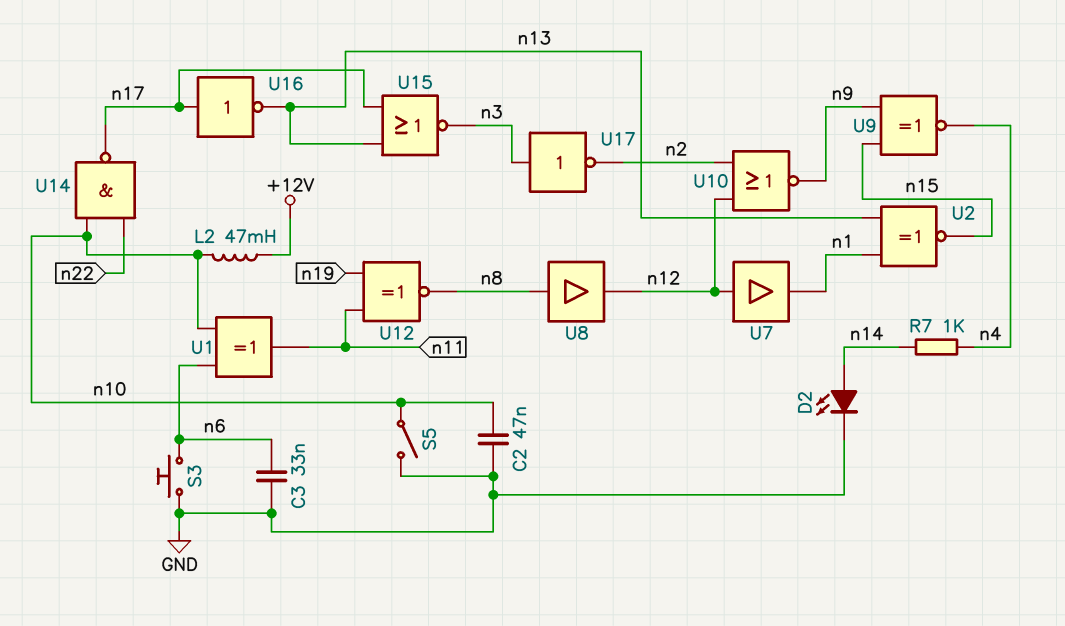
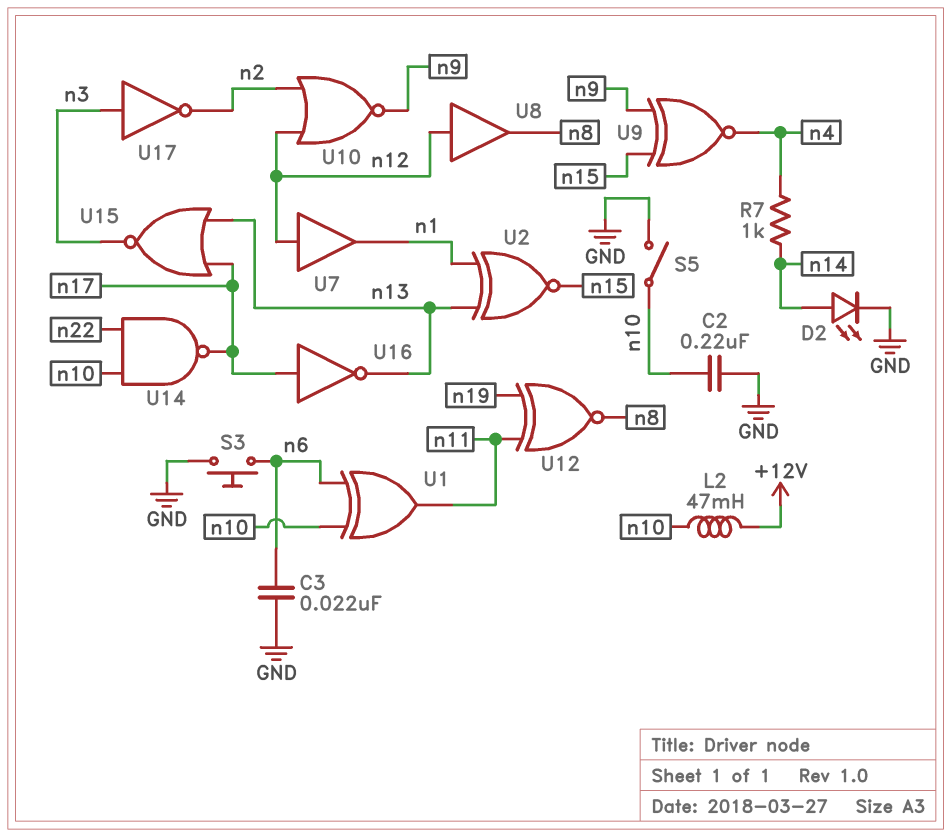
C2: 47nF (GND, n10) -> 220nF (GND, n10)
C3: 33nF (GND, n6) -> 22nF (GND, n6)
U8: buffer (in n8, out n12) -> buffer (in n12, out n8)

